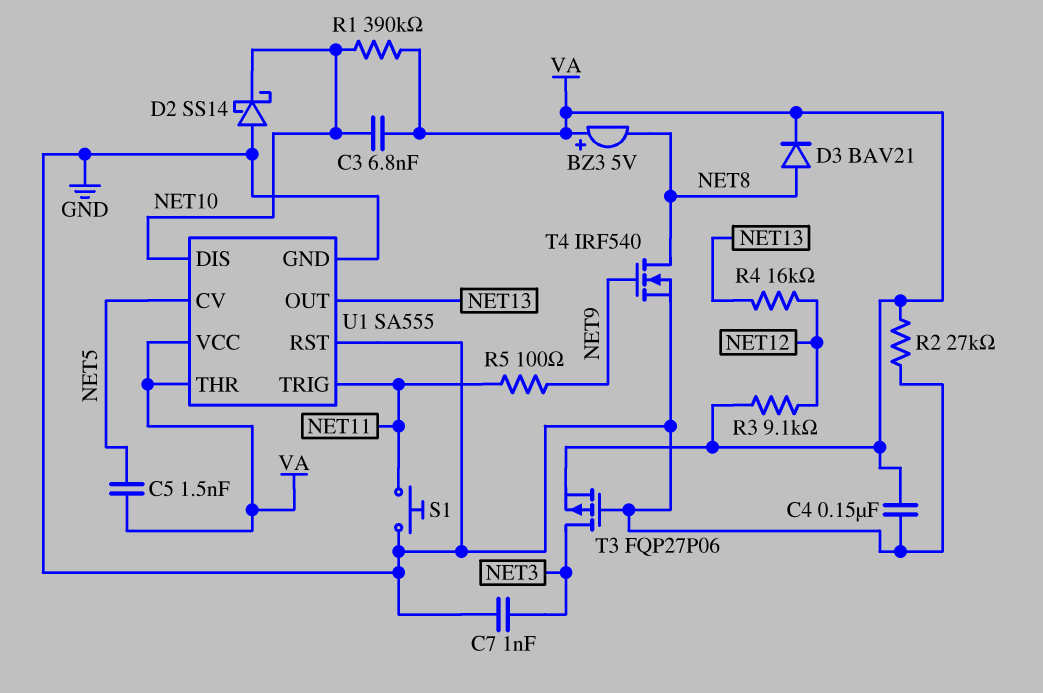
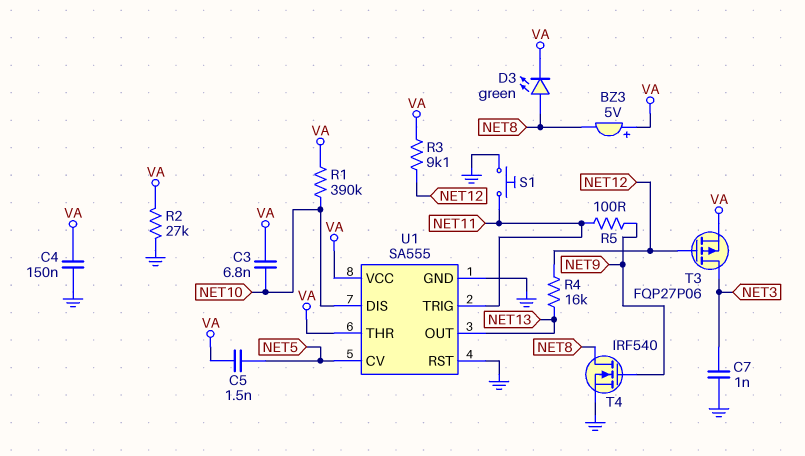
D2: schottky SS14 (A GND, K NET10) -> none
D3: diode BAV21 (A NET8, K VA) -> LED green (A NET8, K VA)
T3: PMOS FQP27P06 (G GND, D NET3, S VA) -> PMOS FQP27P06 (G NET12, D NET3, S VA)

